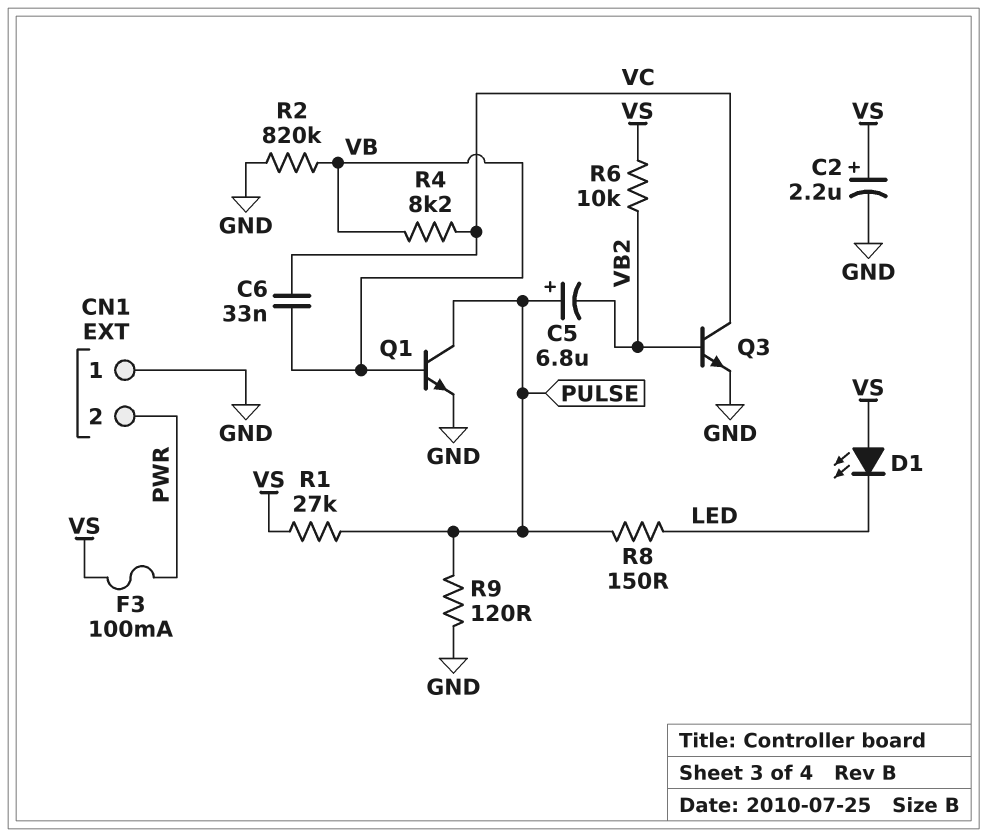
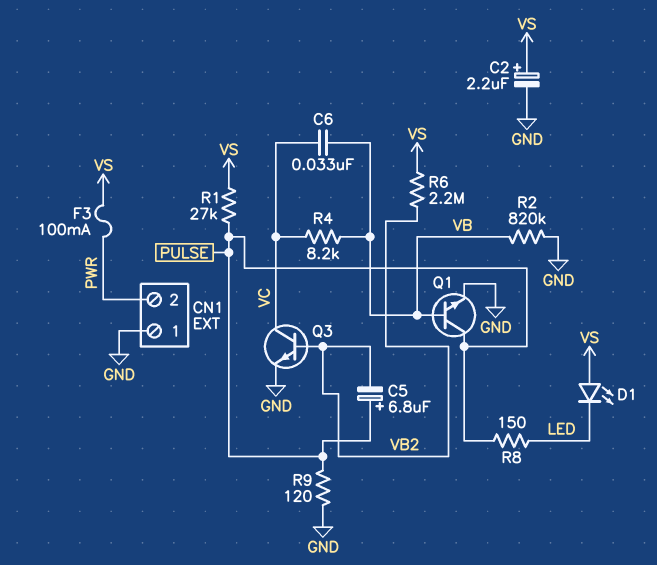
R6: 10k (VB2, VS) -> 2.2M (VB2, VS)

